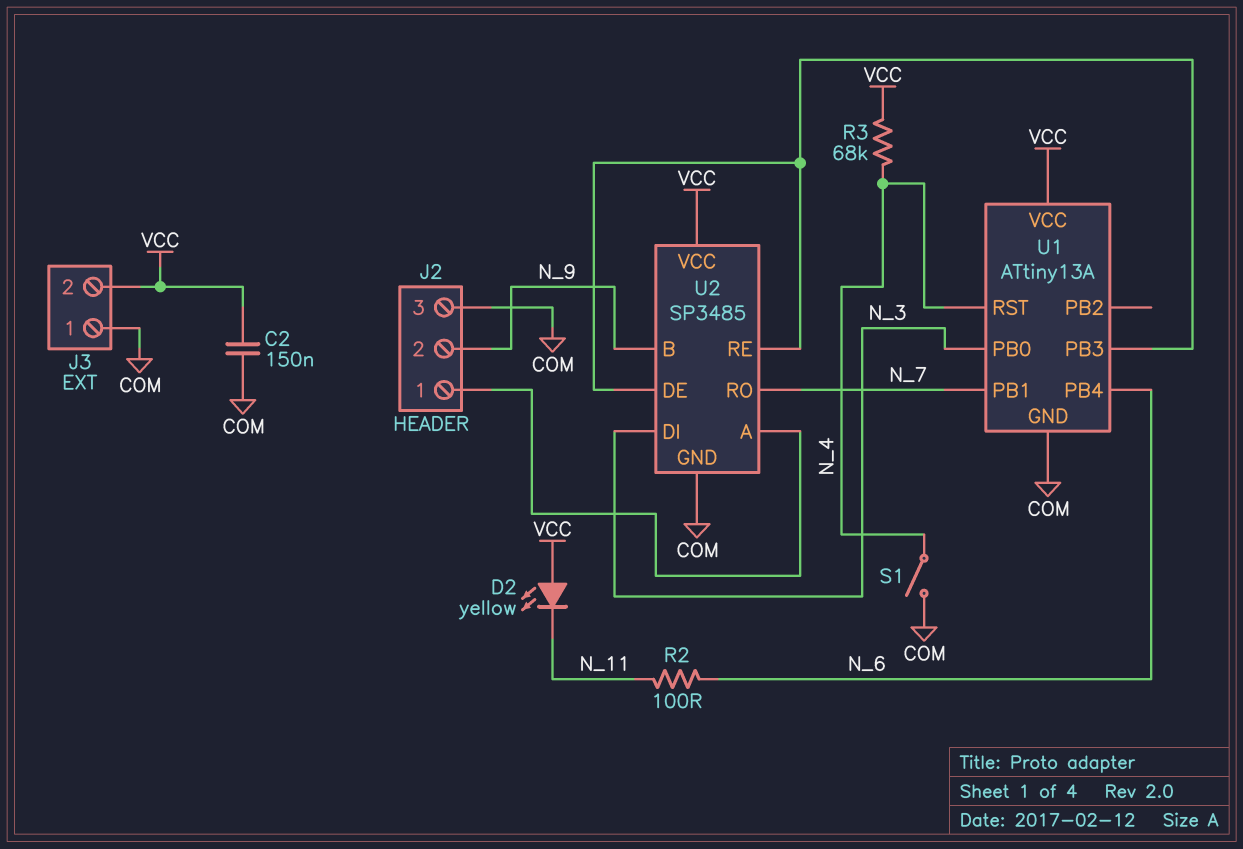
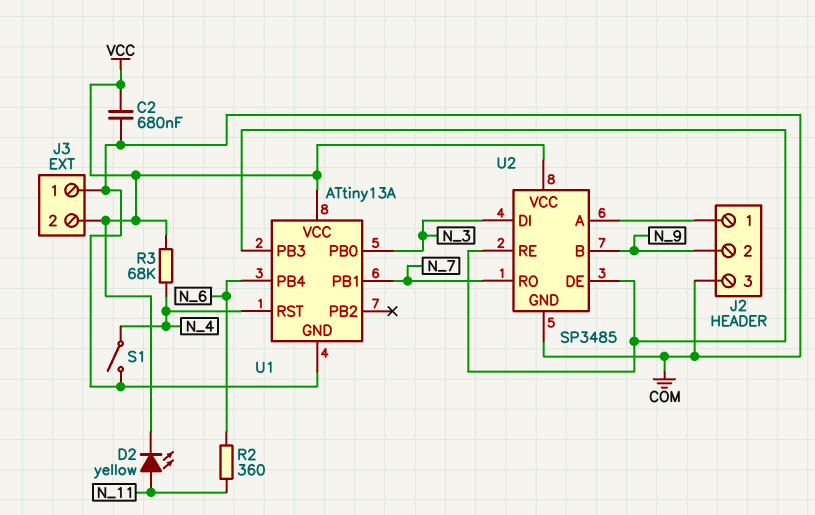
C2: 150nF (COM, VCC) -> 680nF (COM, VCC)
D2: LED yellow (A VCC, K N_11) -> LED yellow (A N_11, K VCC)
R2: 100 (N_6, N_11) -> 360 (N_6, N_11)

